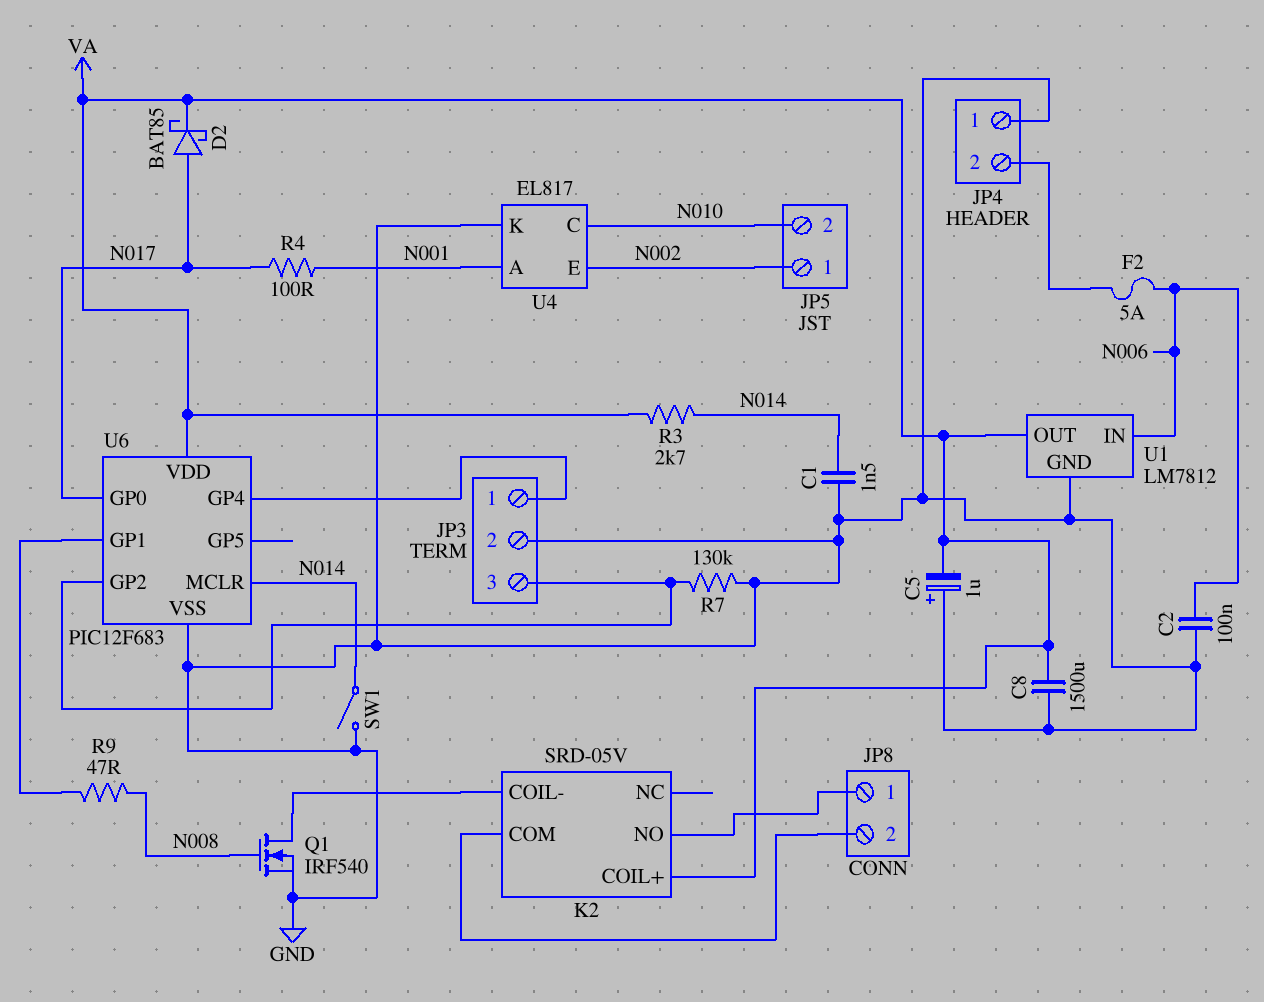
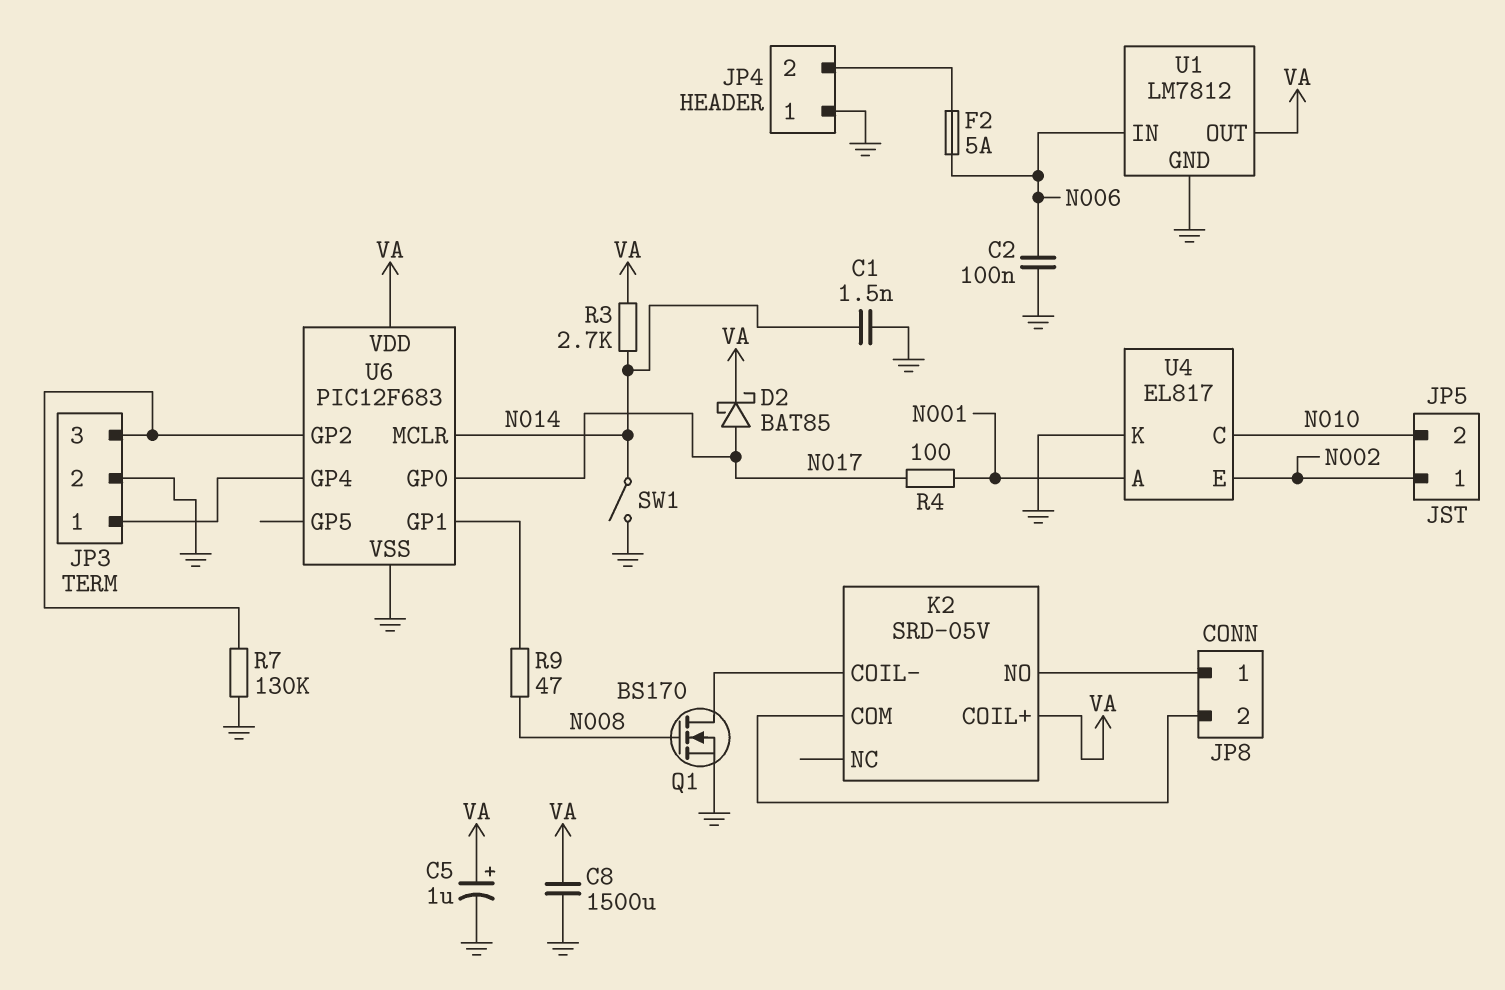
C5: 1uF (plus GND, minus VA) -> 1uF (plus VA, minus GND)
Q1: NMOS IRF540 (G N008, D K2/COIL-, S GND) -> NMOS BS170 (G N008, D K2/COIL-, S GND)

